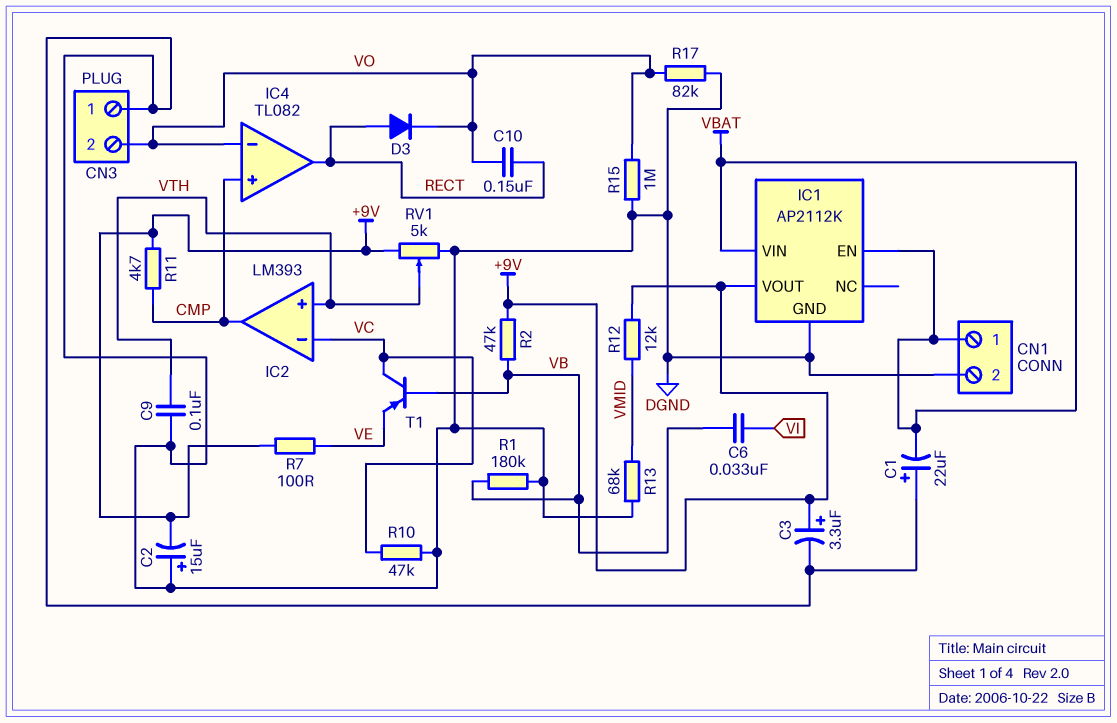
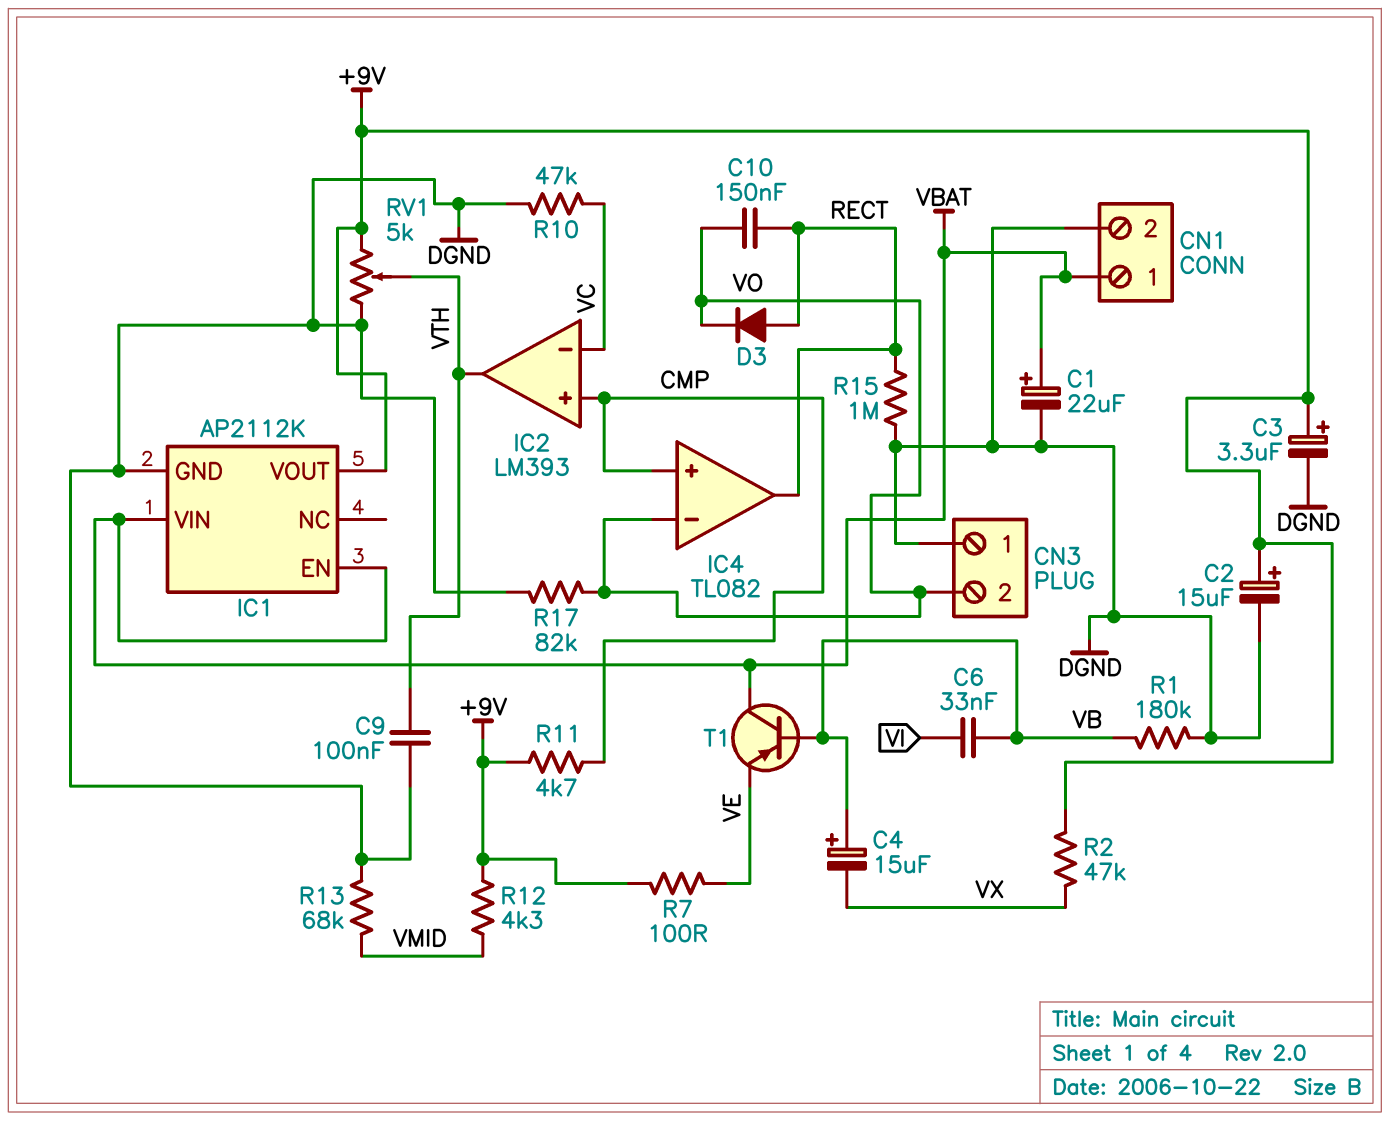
C1: 22uF (plus DGND, minus VBAT) -> 22uF (plus VBAT, minus DGND)
C2: 15uF (plus DGND, minus +9V) -> 15uF (plus +9V, minus DGND)
C4: none -> 15uF (plus VB, minus VX)
IC2 pin in+: VTH -> CMP
IC2 pin out: CMP -> VTH
R2: 47k (+9V, VB) -> 47k (+9V, VX)
R12: 12k (+9V, VMID) -> 4.3k (+9V, VMID)
R15: 1M (DGND, VO) -> 1M (DGND, RECT)
T1: PNP (B VB, C VC, E VE) -> PNP (B VB, C VBAT, E VE)

